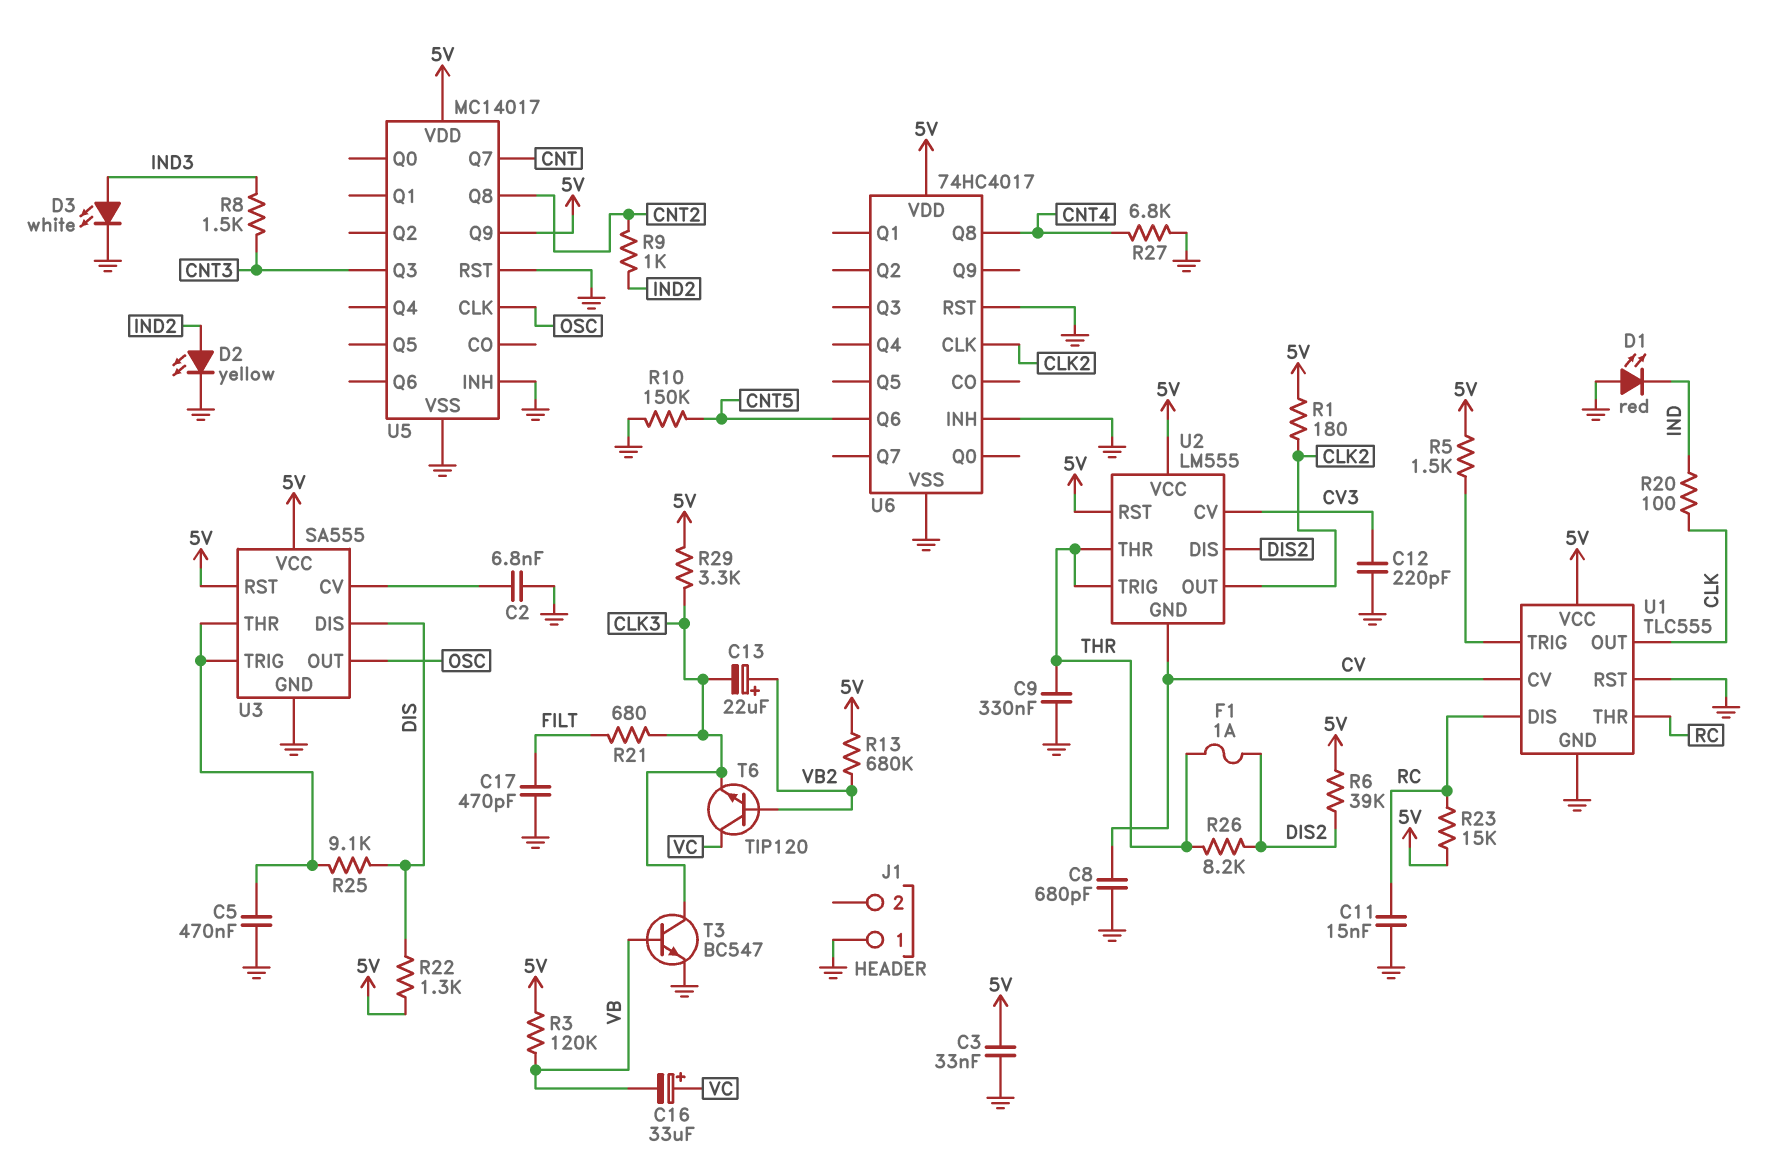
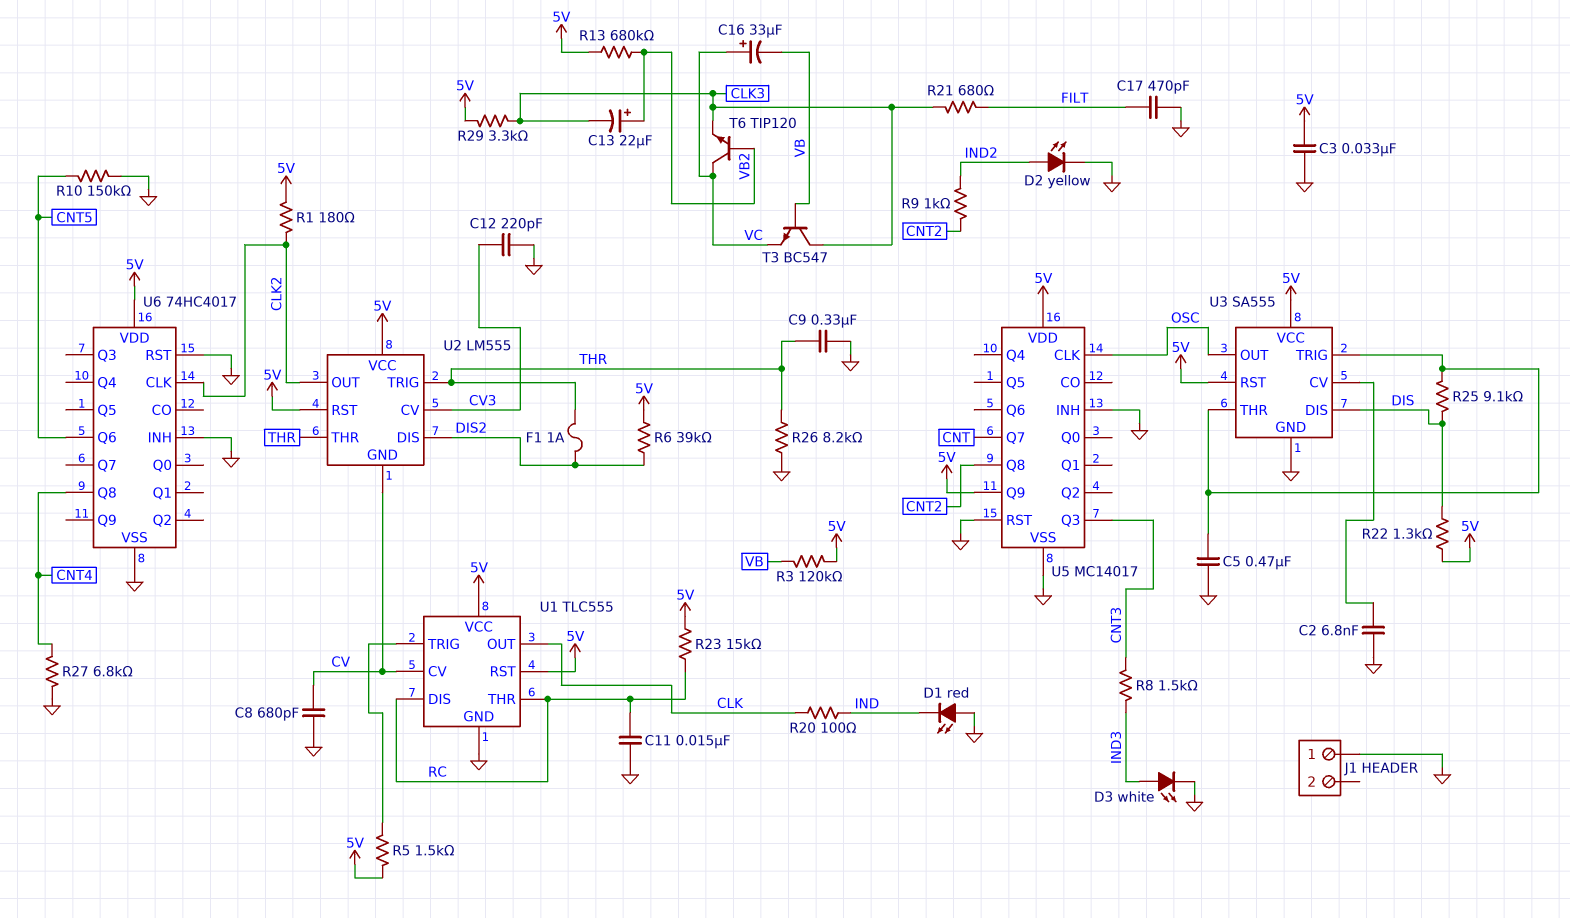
R26: 8.2k (DIS2, THR) -> 8.2k (GND, THR)
T3: NPN BC547 (B VB, C CLK3, E GND) -> NPN BC547 (B VB, C CLK3, E VC)
U1 pin RST: GND -> 5V

